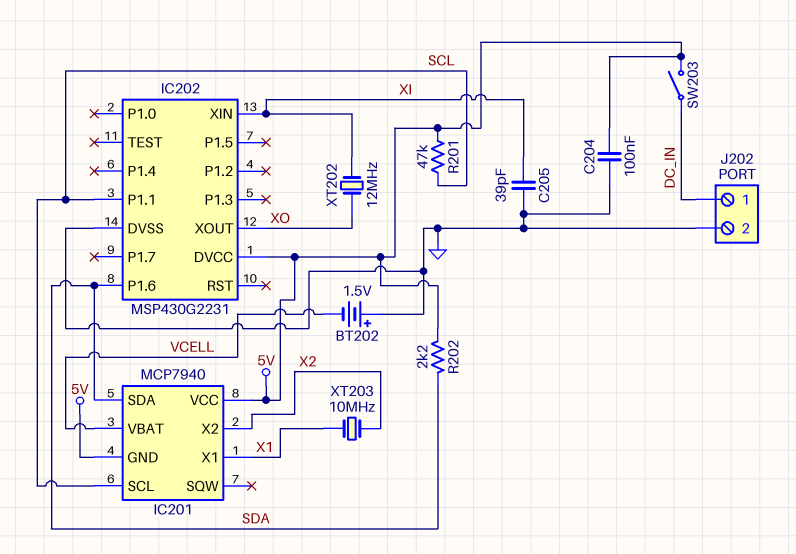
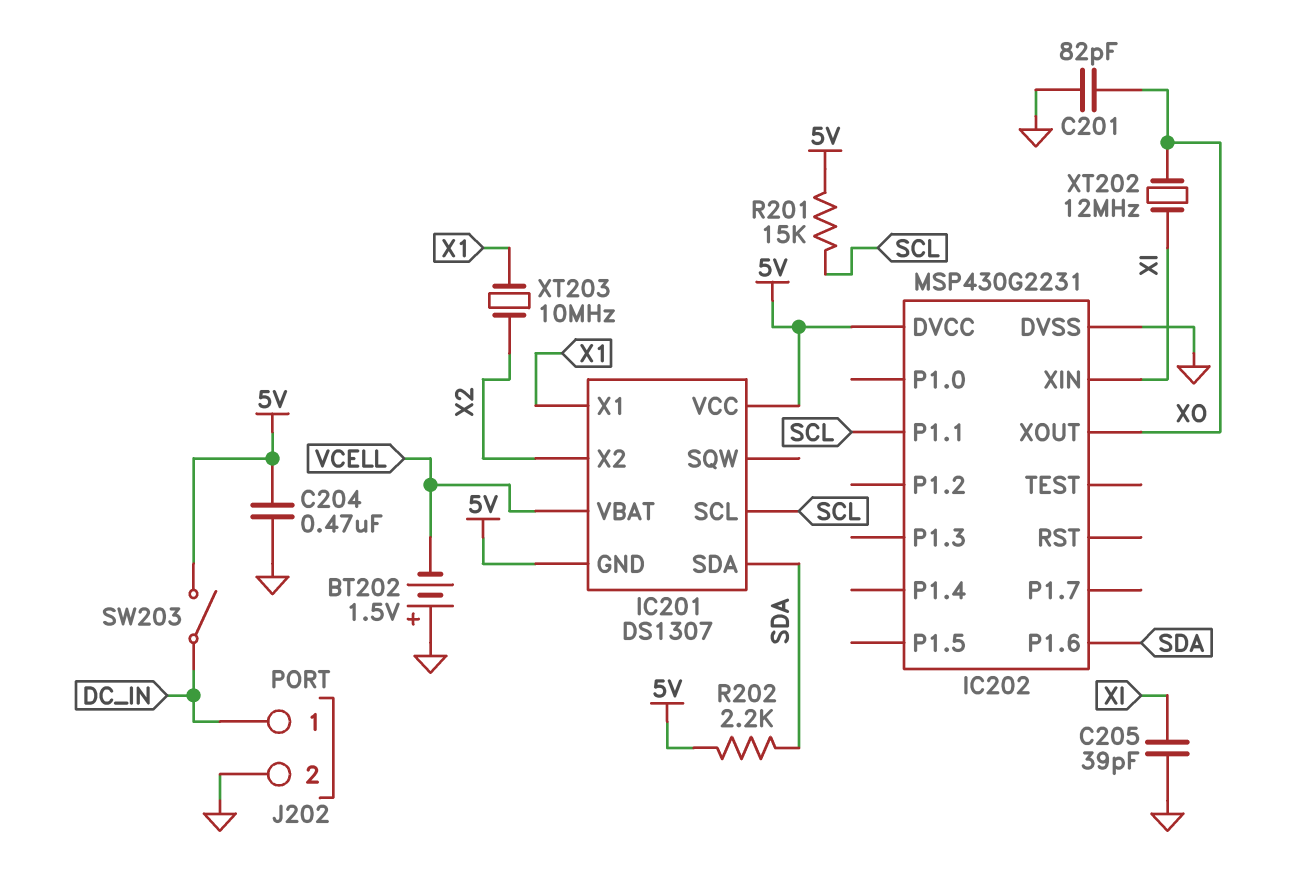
C201: none -> 82pF (GND, XO)
C204: 100nF (5V, GND) -> 470nF (5V, GND)
IC201: MCP7940 -> DS1307
R201: 47k (5V, SCL) -> 15k (5V, SCL)

